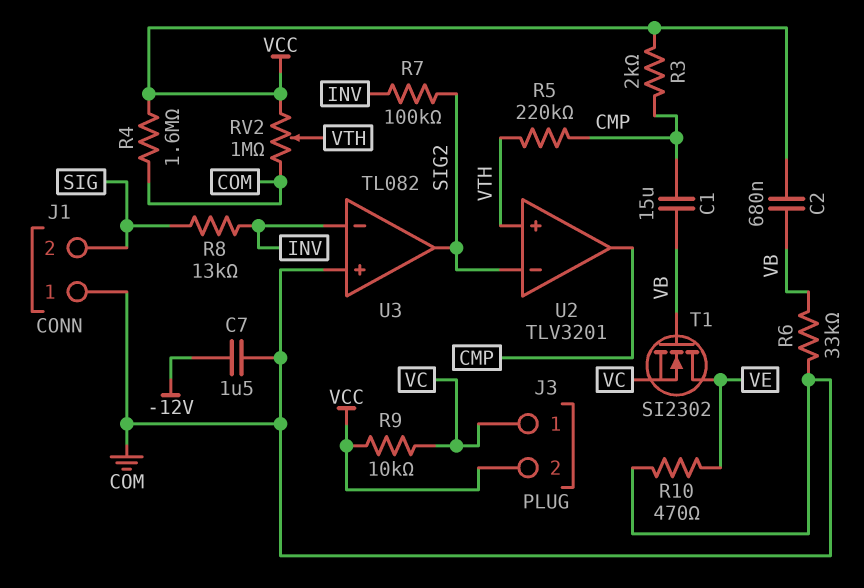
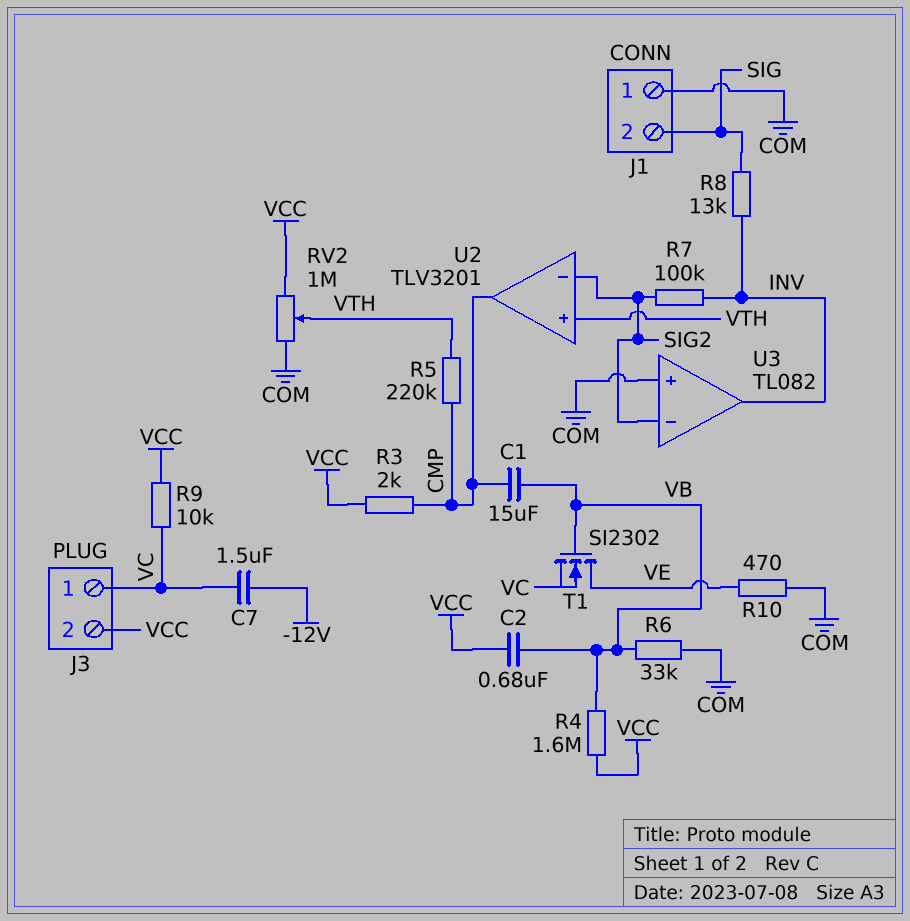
C7: 1.5uF (-12V, COM) -> 1.5uF (-12V, VC)
R4: 1.6M (COM, VCC) -> 1.6M (VB, VCC)
U3 pin in-: INV -> SIG2
U3 pin out: SIG2 -> INV

